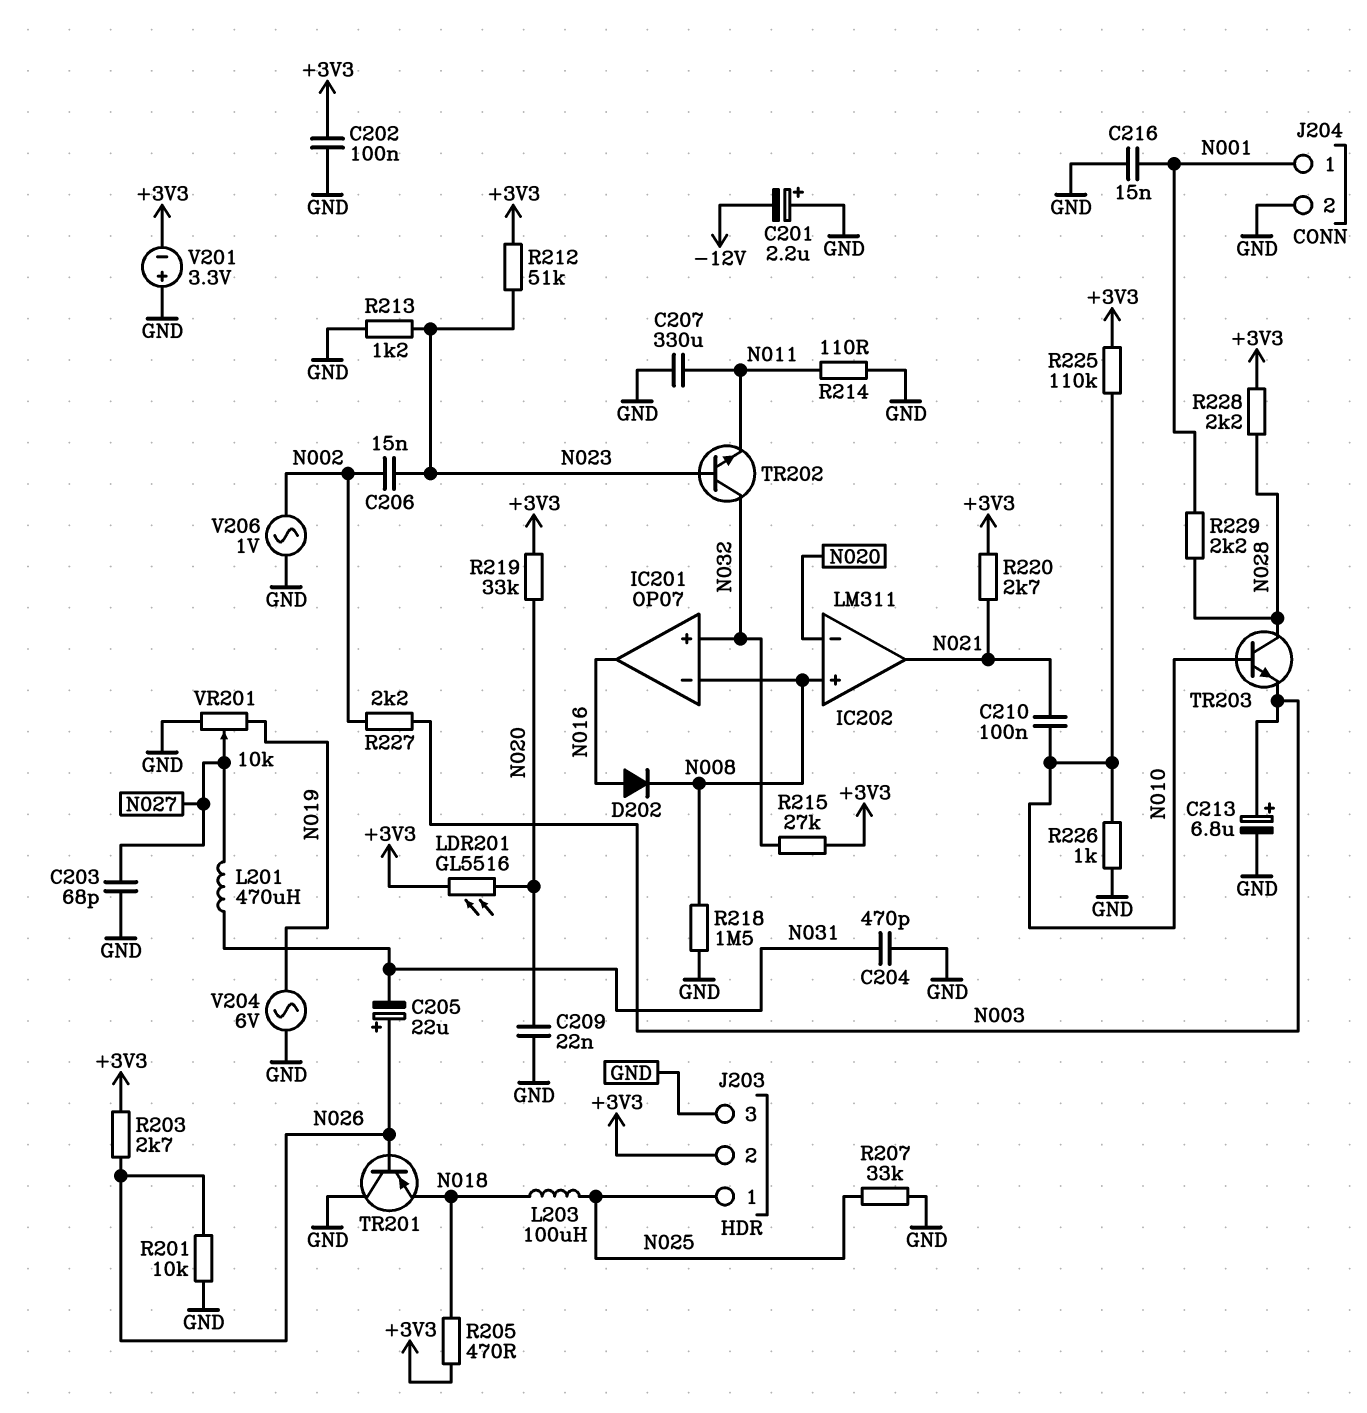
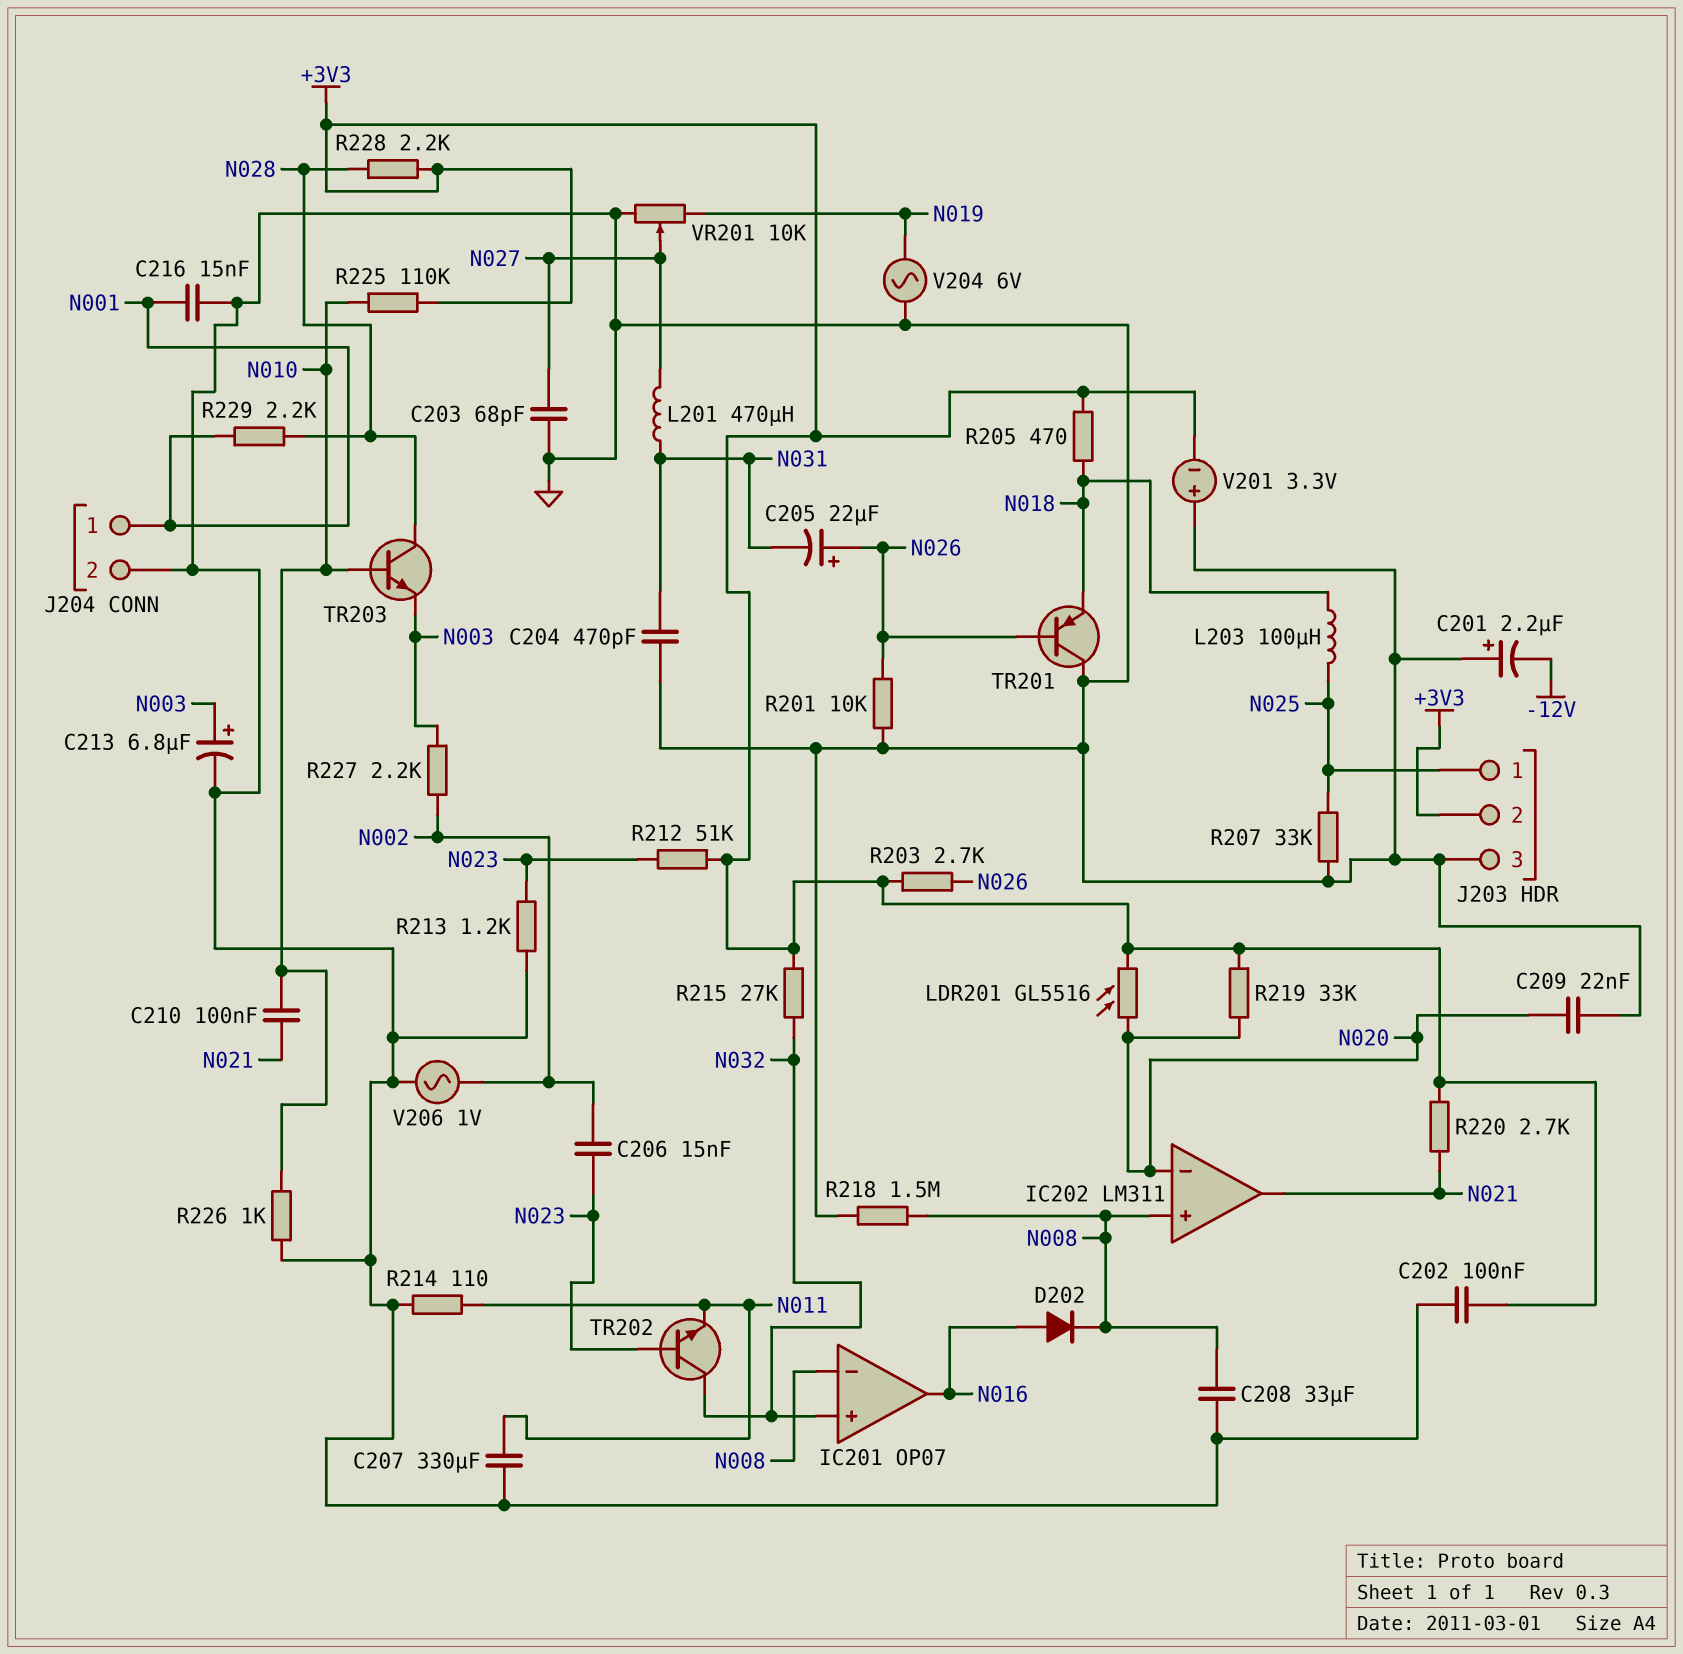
C208: none -> 33uF (GND, N008)

